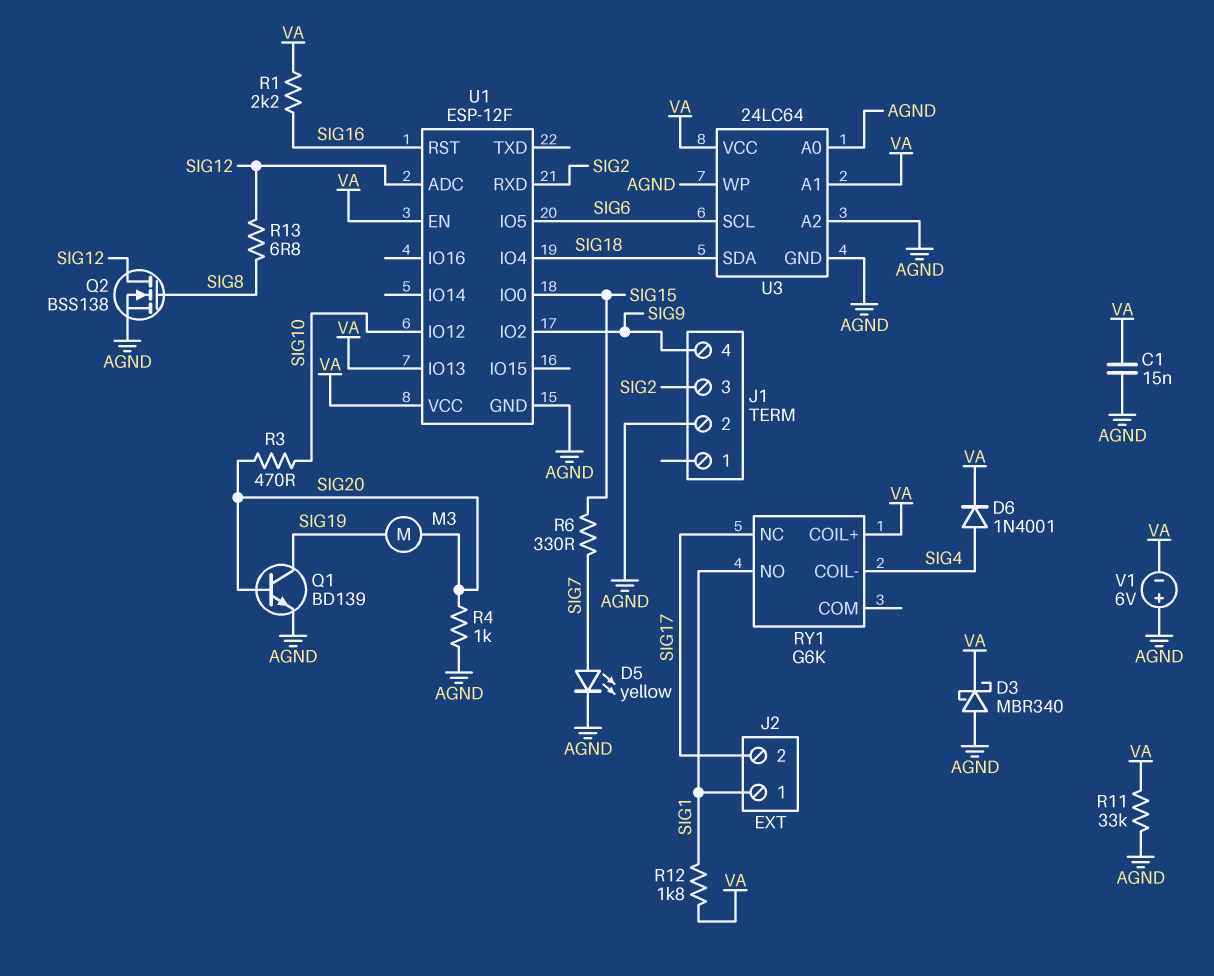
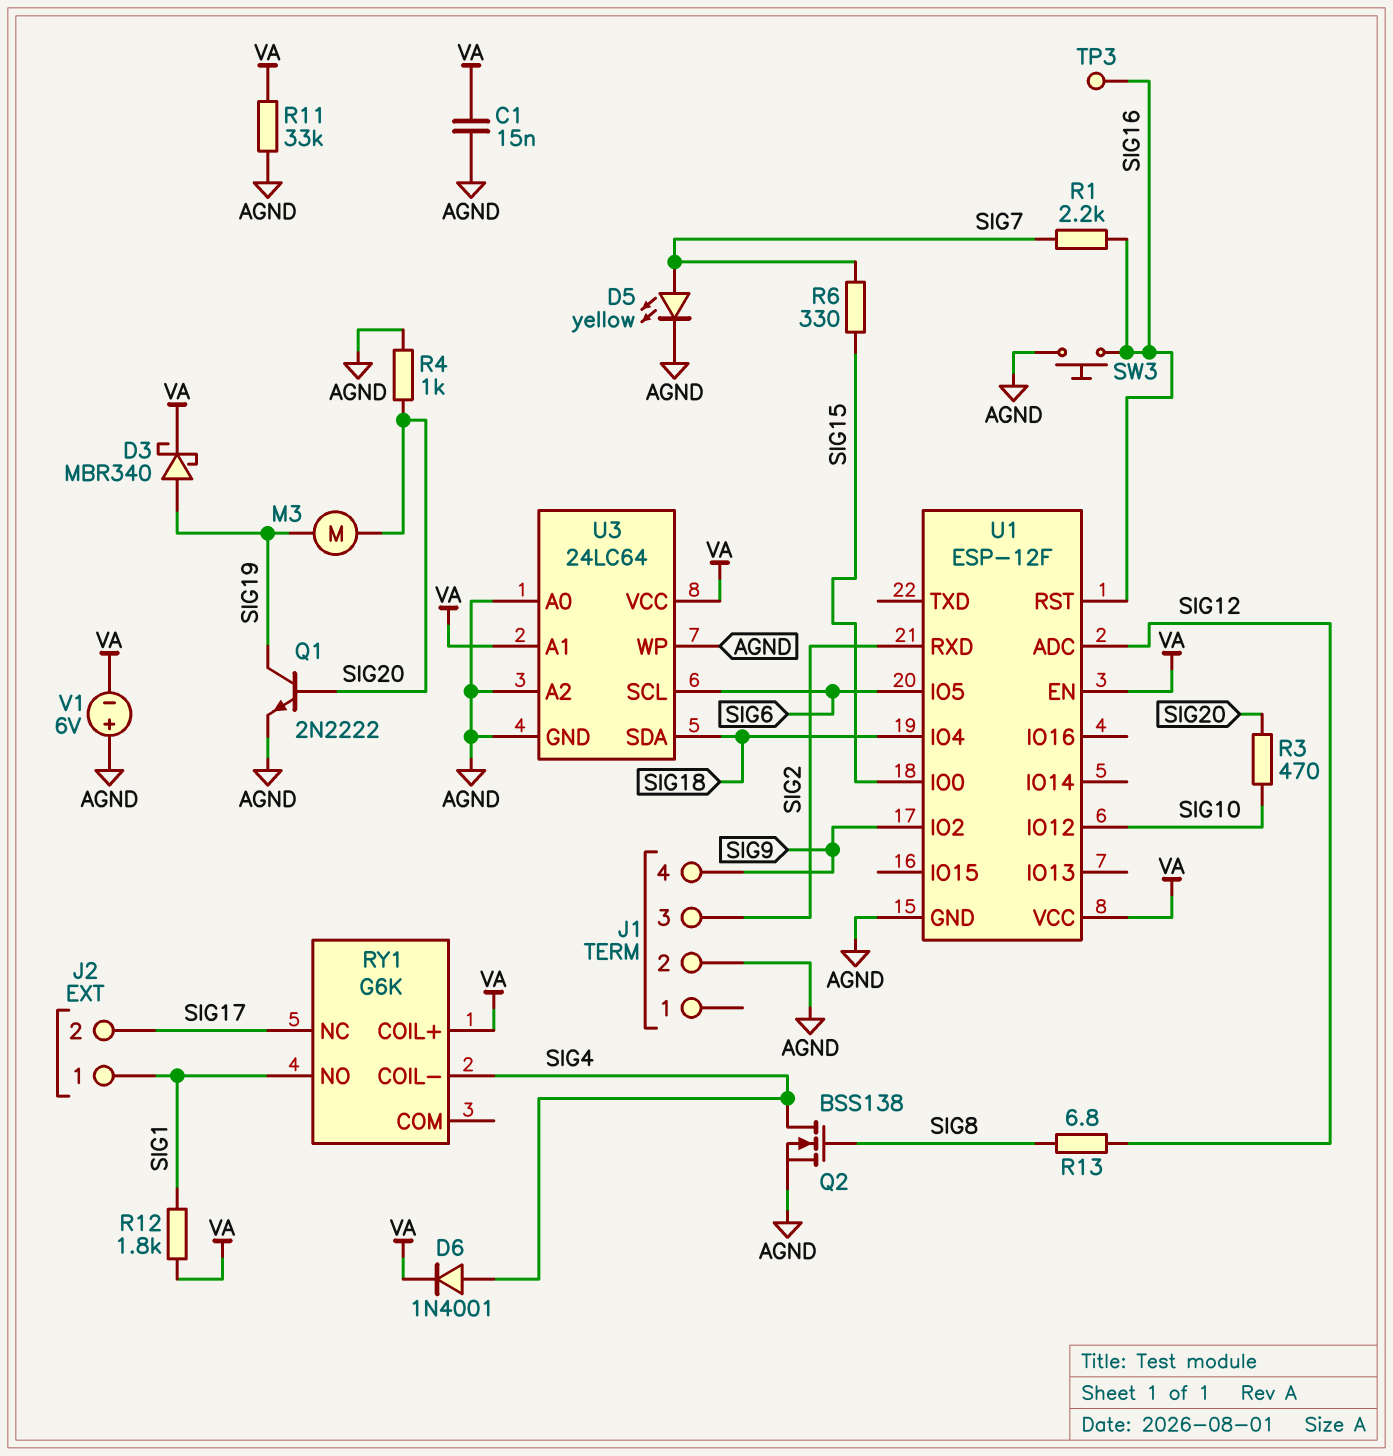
D3: schottky MBR340 (A AGND, K VA) -> schottky MBR340 (A SIG19, K VA)
Q1: NPN BD139 (B SIG20, C SIG19, E AGND) -> NPN 2N2222 (B SIG20, C SIG19, E AGND)
Q2: NMOS BSS138 (G SIG8, D SIG12, S AGND) -> NMOS BSS138 (G SIG8, D SIG4, S AGND)
R1: 2.2k (SIG16, VA) -> 2.2k (SIG7, SIG16)
SW3: none -> button (AGND, SIG16)
TP3: none -> test point (SIG16)
U1 pin IO13: VA -> none

